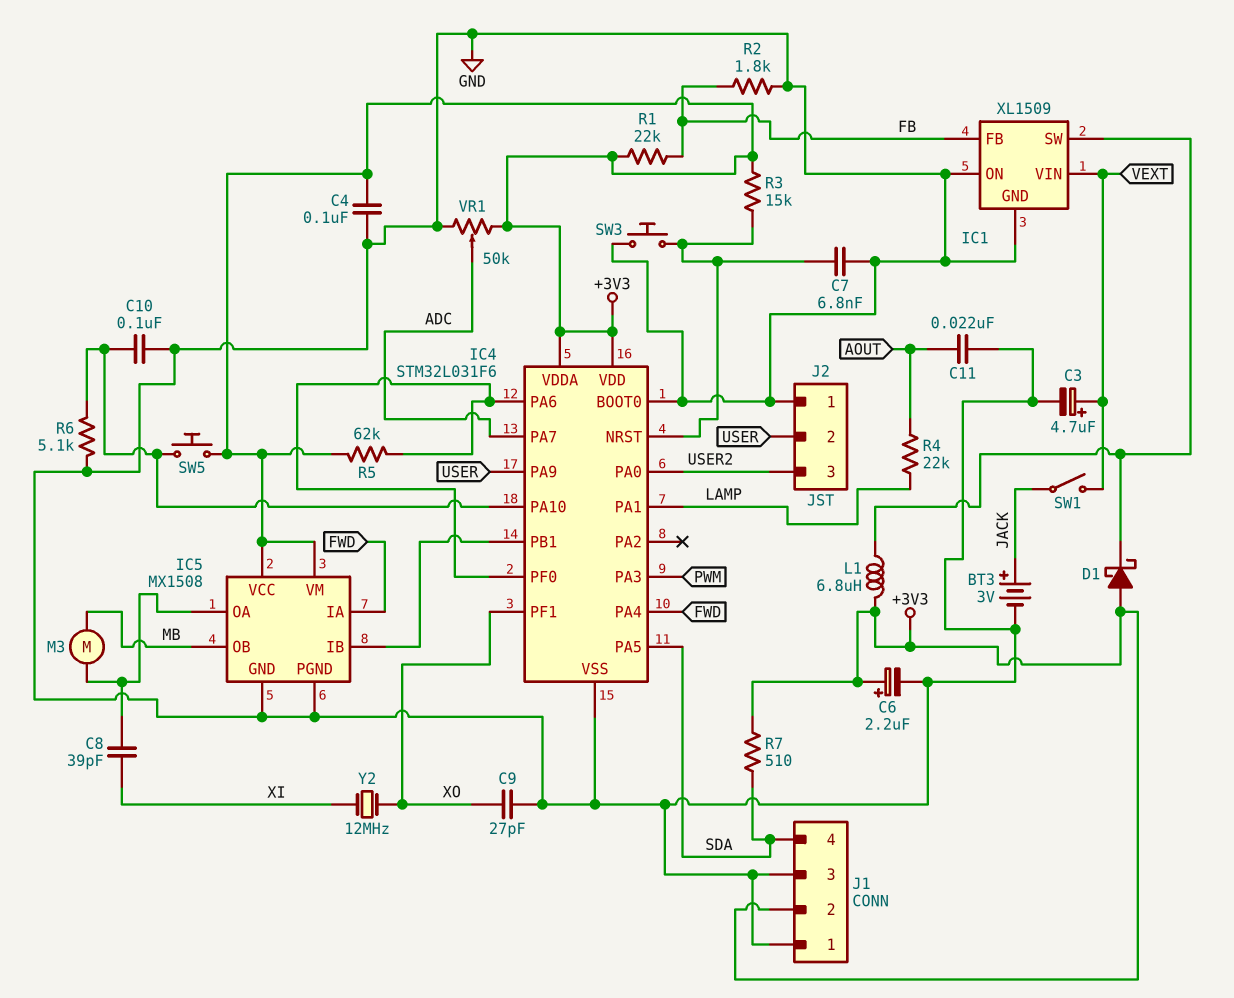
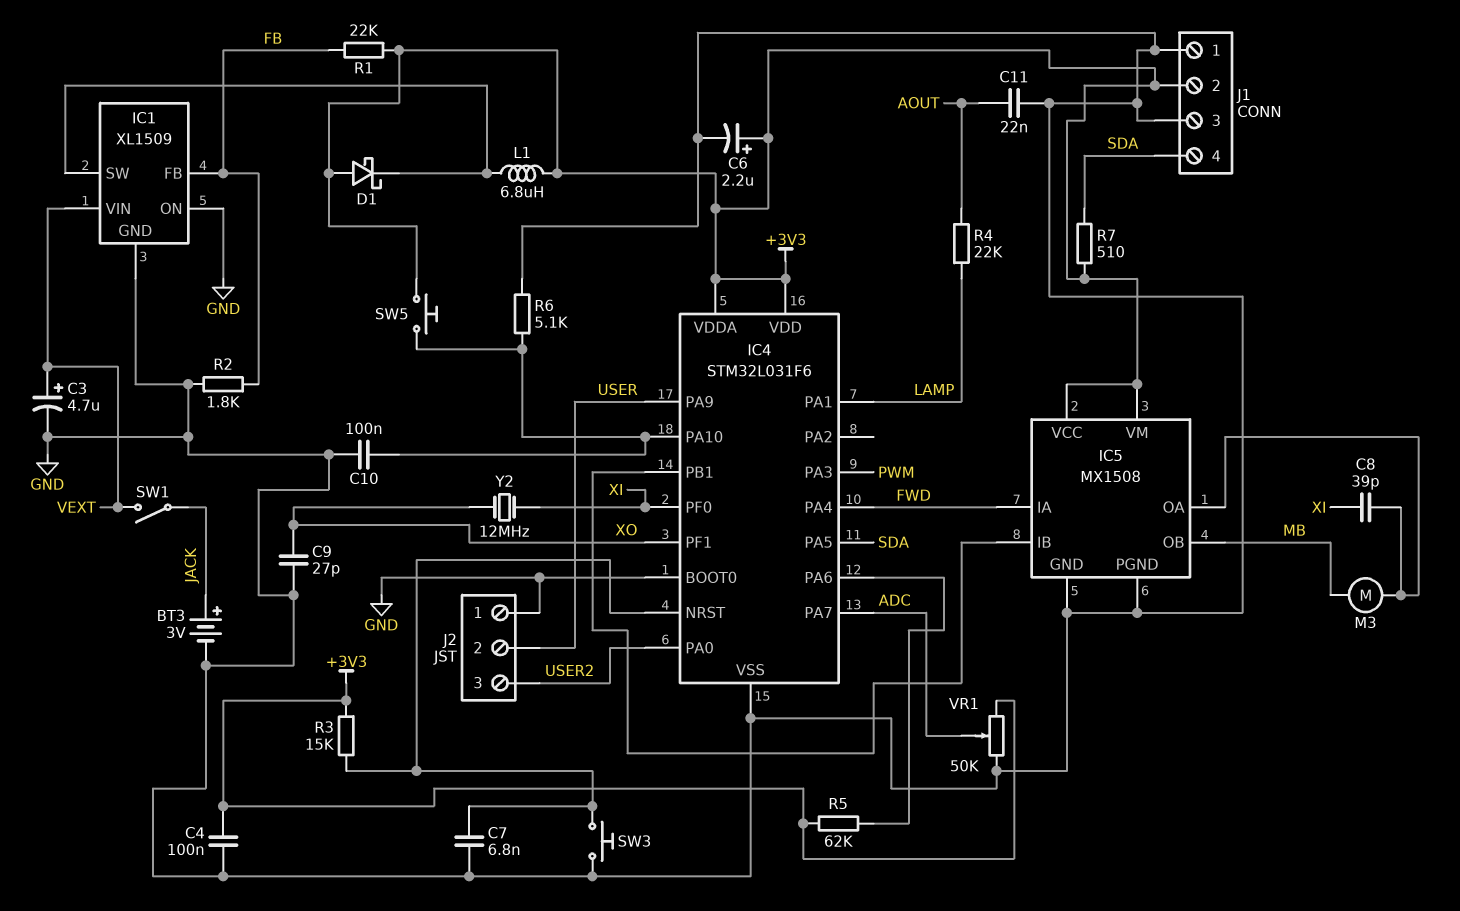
IC4 pin PF0: IC4/PA6 -> XI

